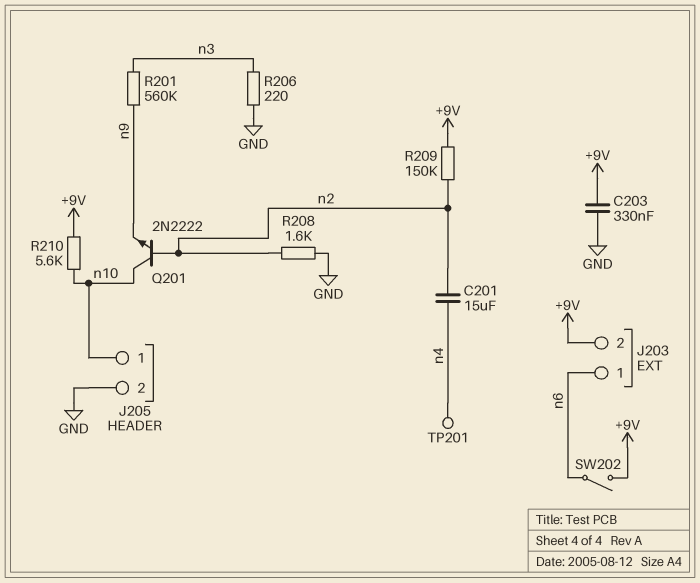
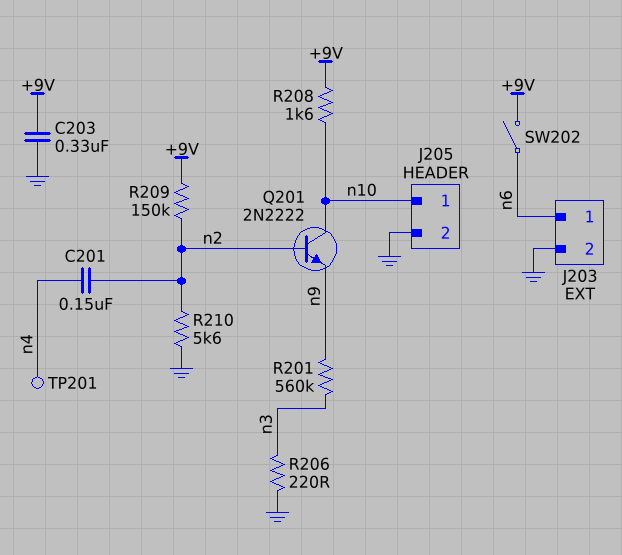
C201: 15uF (n2, n4) -> 150nF (n2, n4)
J203 pin 2: +9V -> GND
R208: 1.6k (GND, n2) -> 1.6k (+9V, n10)
R210: 5.6k (+9V, n10) -> 5.6k (GND, n2)

